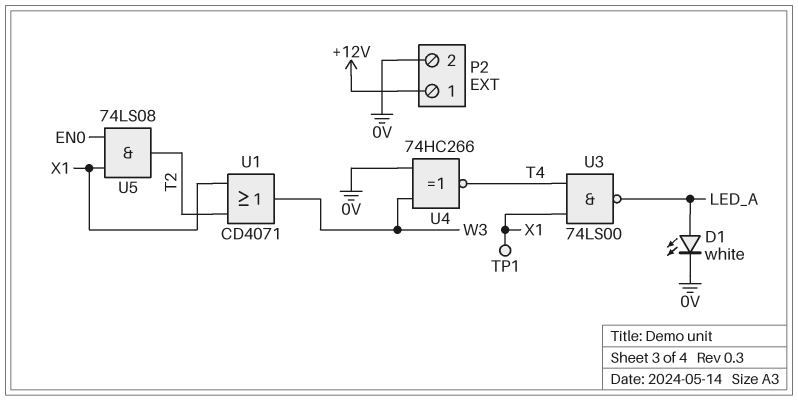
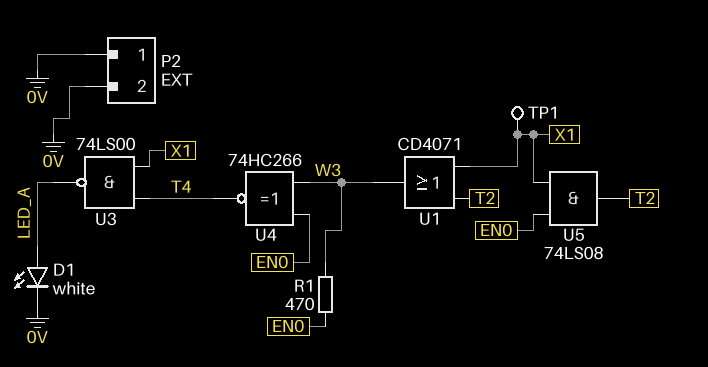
P2 pin 1: +12V -> 0V
R1: none -> 470 (EN0, W3)
U4: XNOR 74HC266 (in 0V, in W3, out T4) -> XNOR 74HC266 (in EN0, in W3, out T4)

